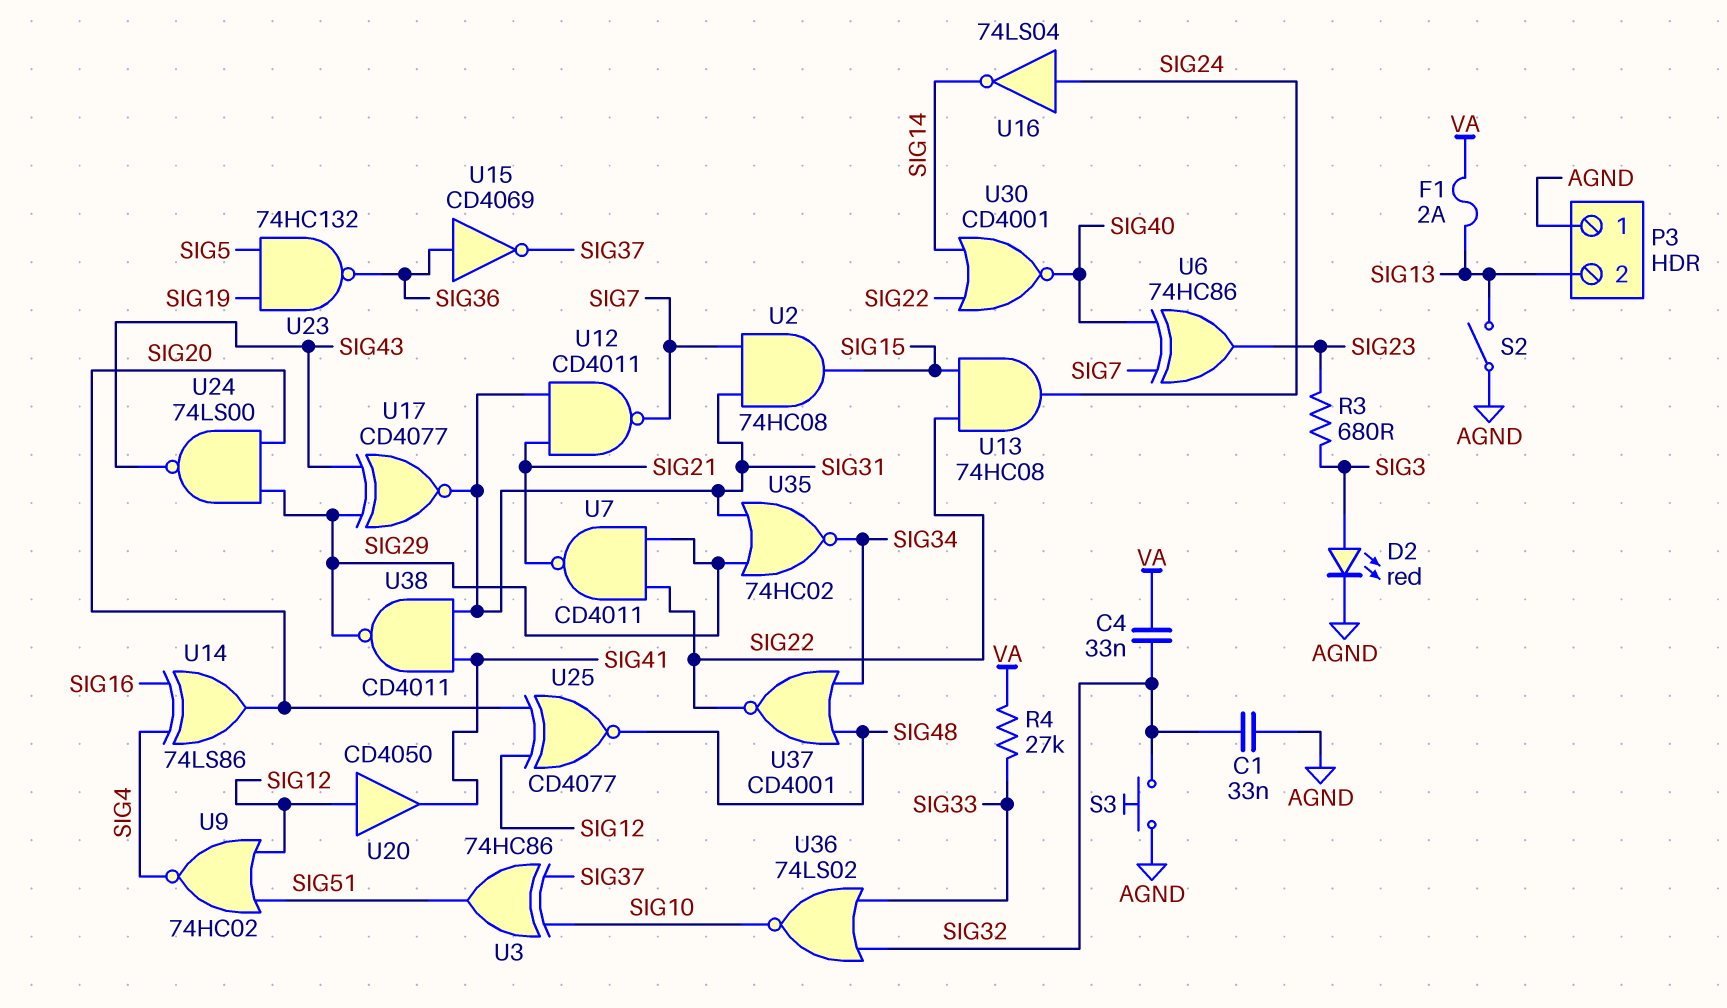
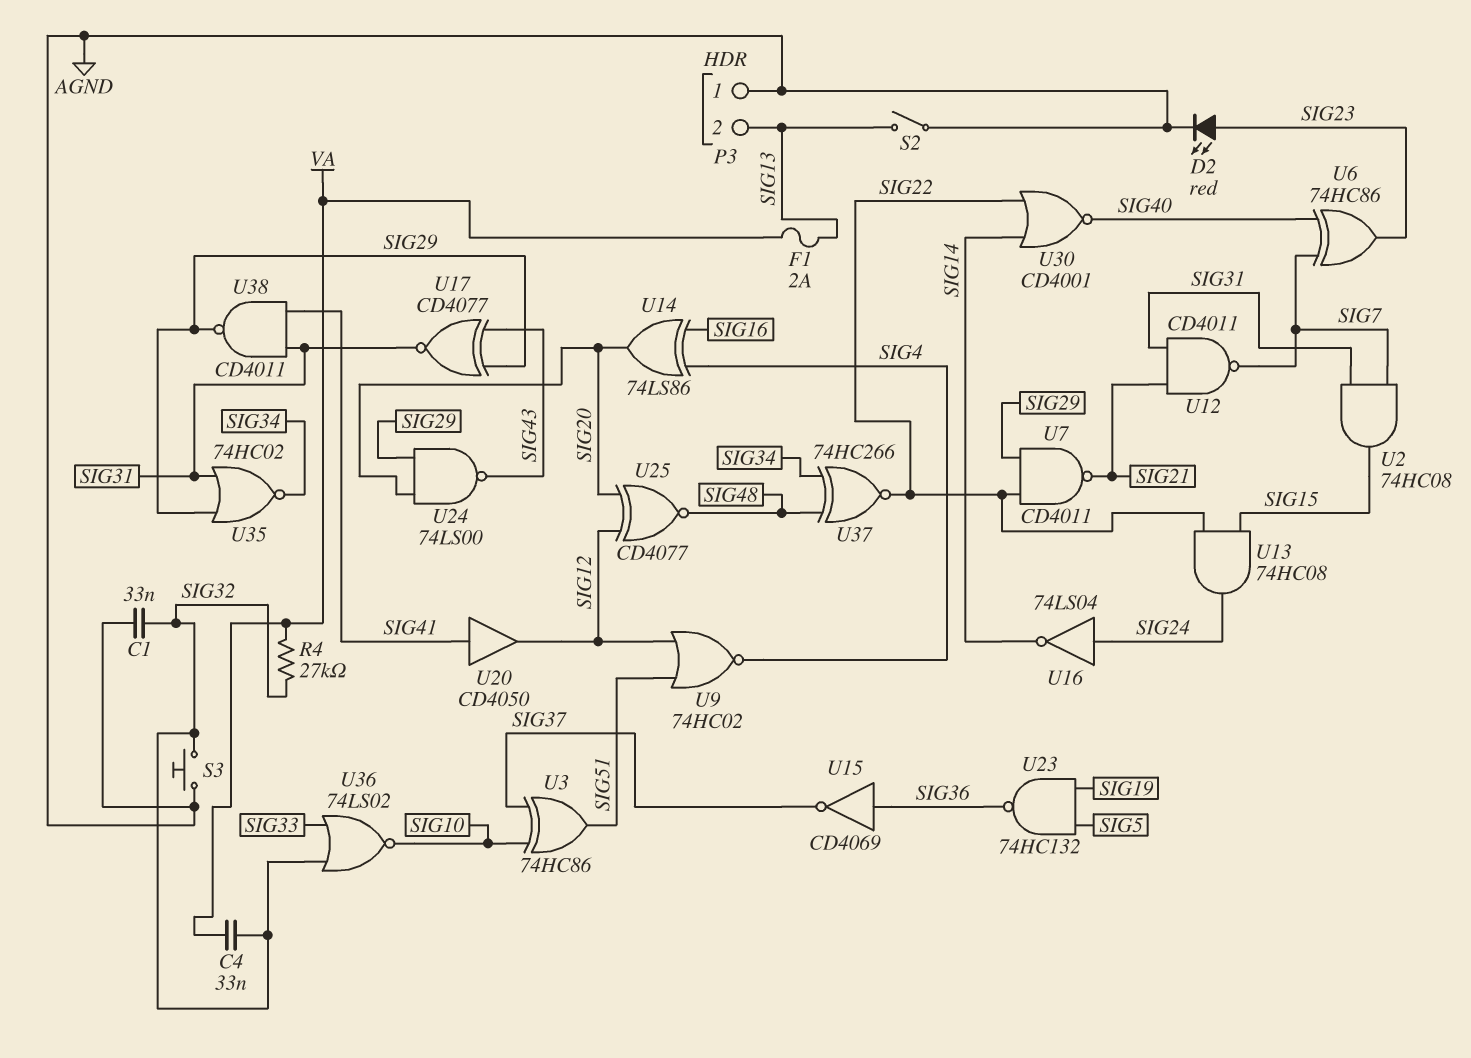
D2: LED red (A SIG3, K AGND) -> LED red (A SIG23, K AGND)
R3: 680 (SIG3, SIG23) -> none
R4: 27k (SIG33, VA) -> 27k (SIG32, VA)
U20: buffer CD4050 (in SIG12, out SIG41) -> buffer CD4050 (in SIG41, out SIG12)
U37: NOR CD4001 (in SIG34, in SIG48, out SIG22) -> XNOR 74HC266 (in SIG34, in SIG48, out SIG22)

